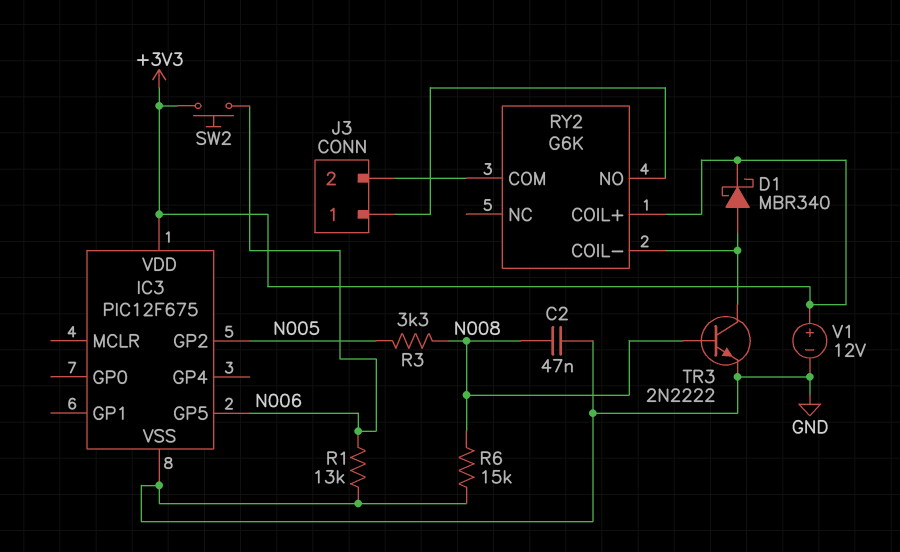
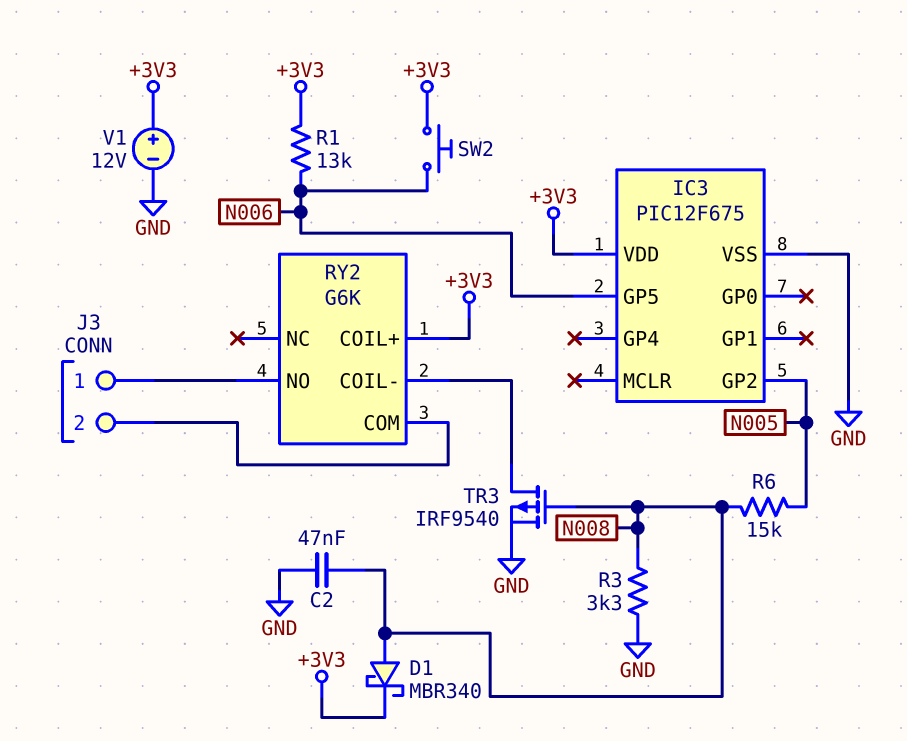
D1: schottky MBR340 (A RY2/COIL-, K +3V3) -> schottky MBR340 (A N008, K +3V3)
R1: 13k (GND, N006) -> 13k (+3V3, N006)
R3: 3.3k (N005, N008) -> 3.3k (GND, N008)
R6: 15k (GND, N008) -> 15k (N005, N008)
TR3: NPN 2N2222 (B N008, C RY2/COIL-, E GND) -> PMOS IRF9540 (G N008, D RY2/COIL-, S GND)

